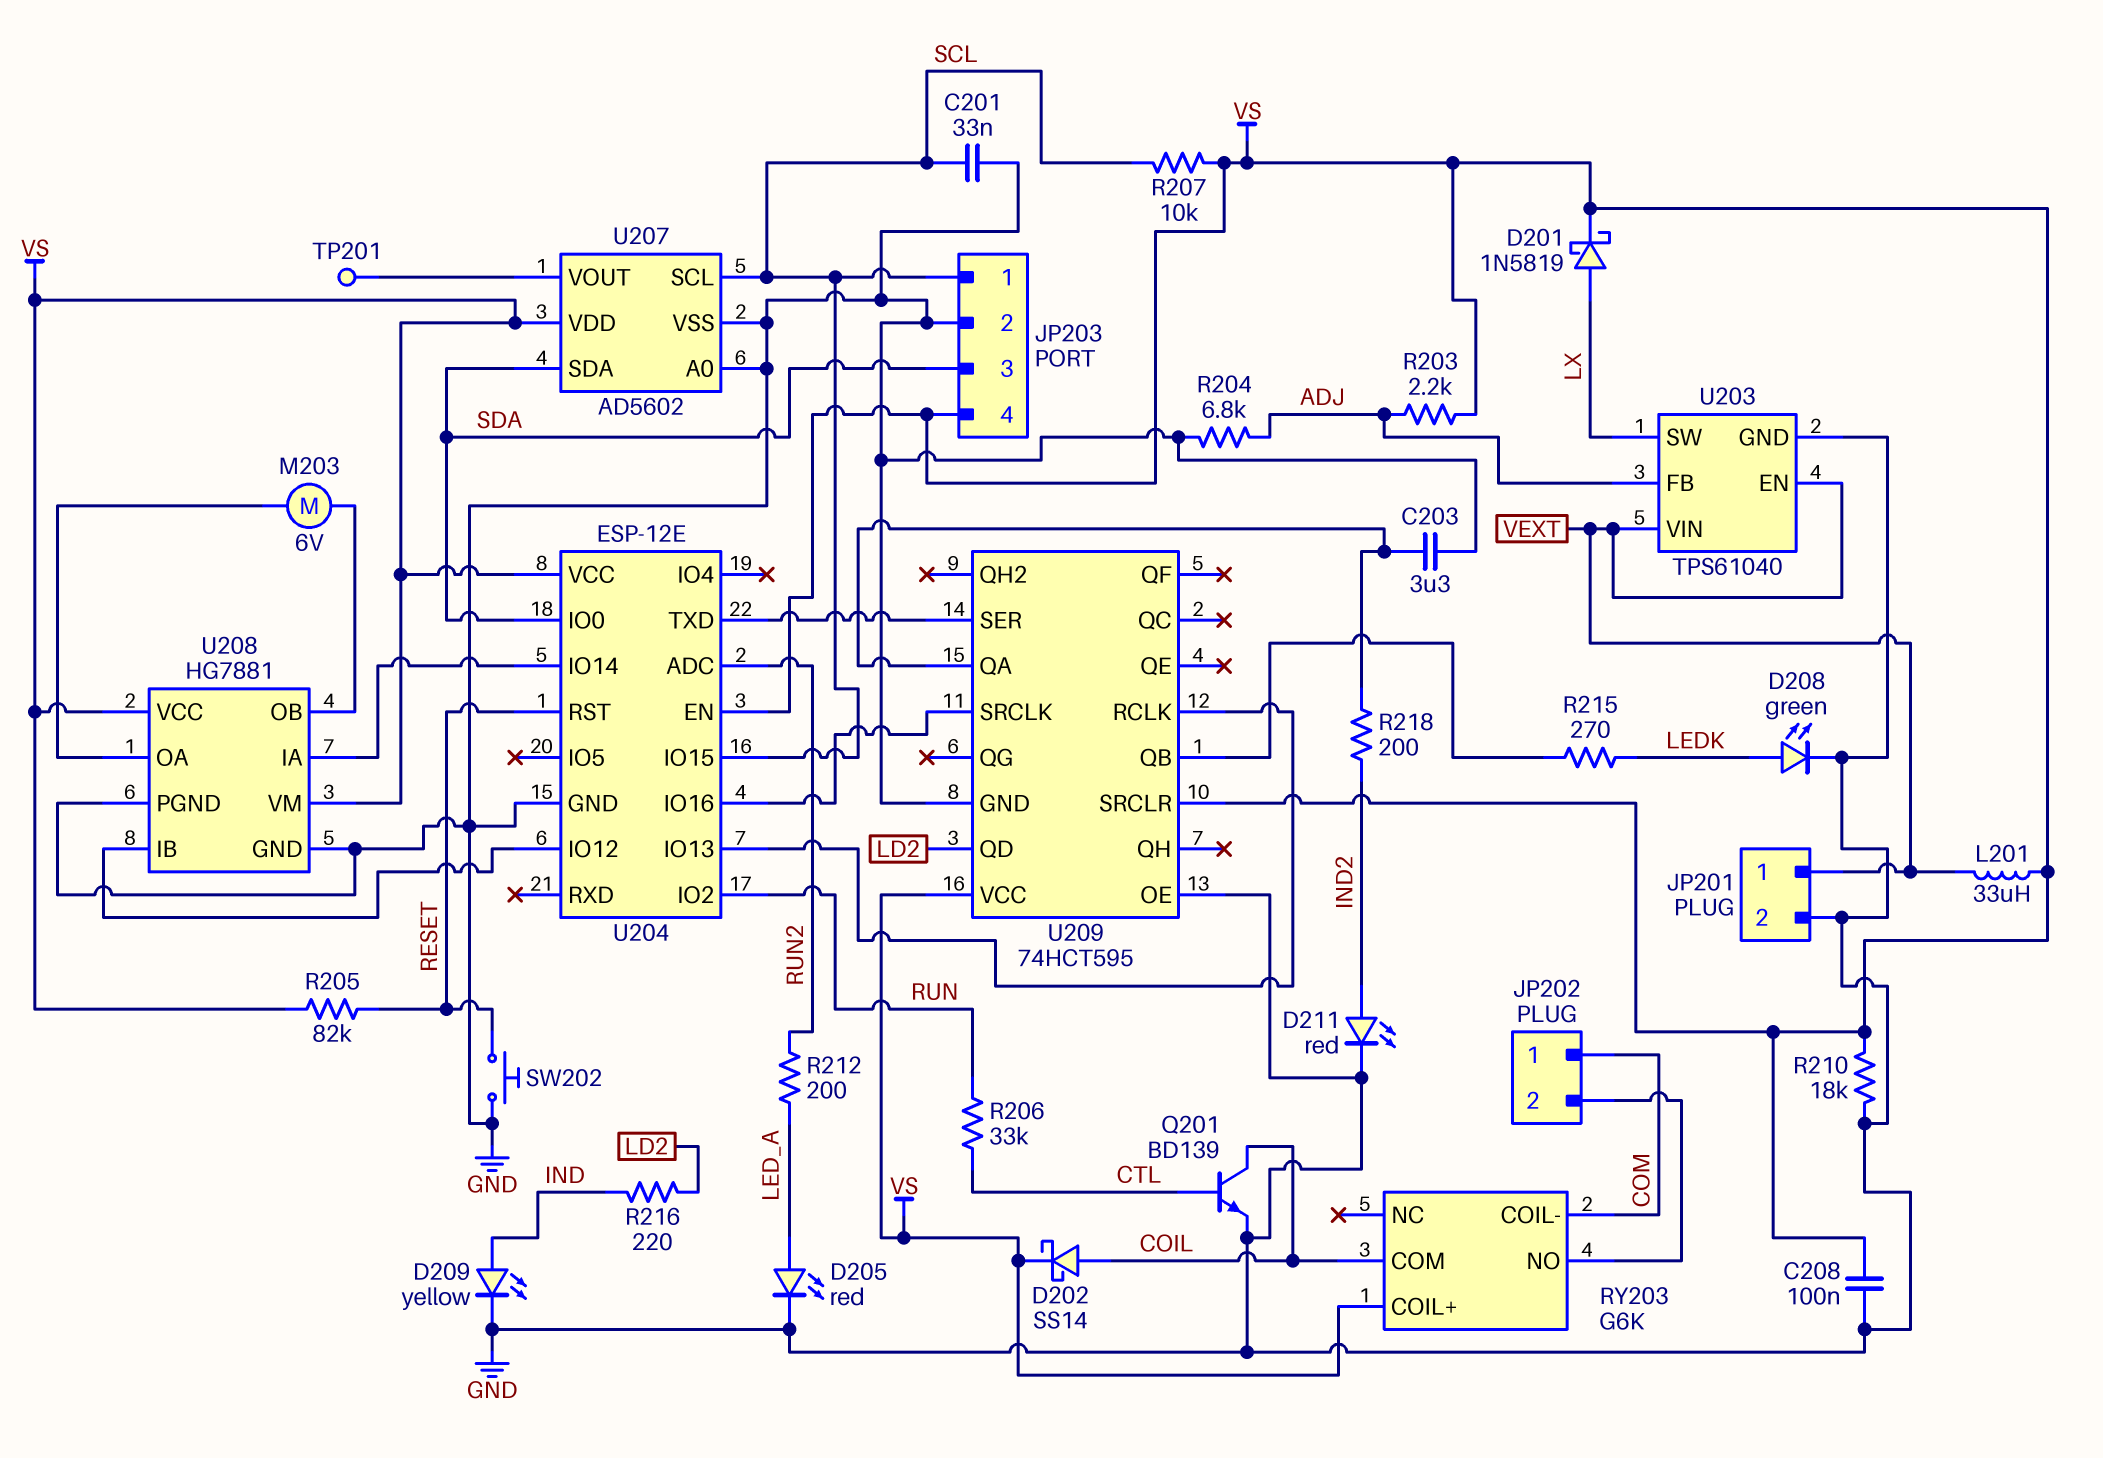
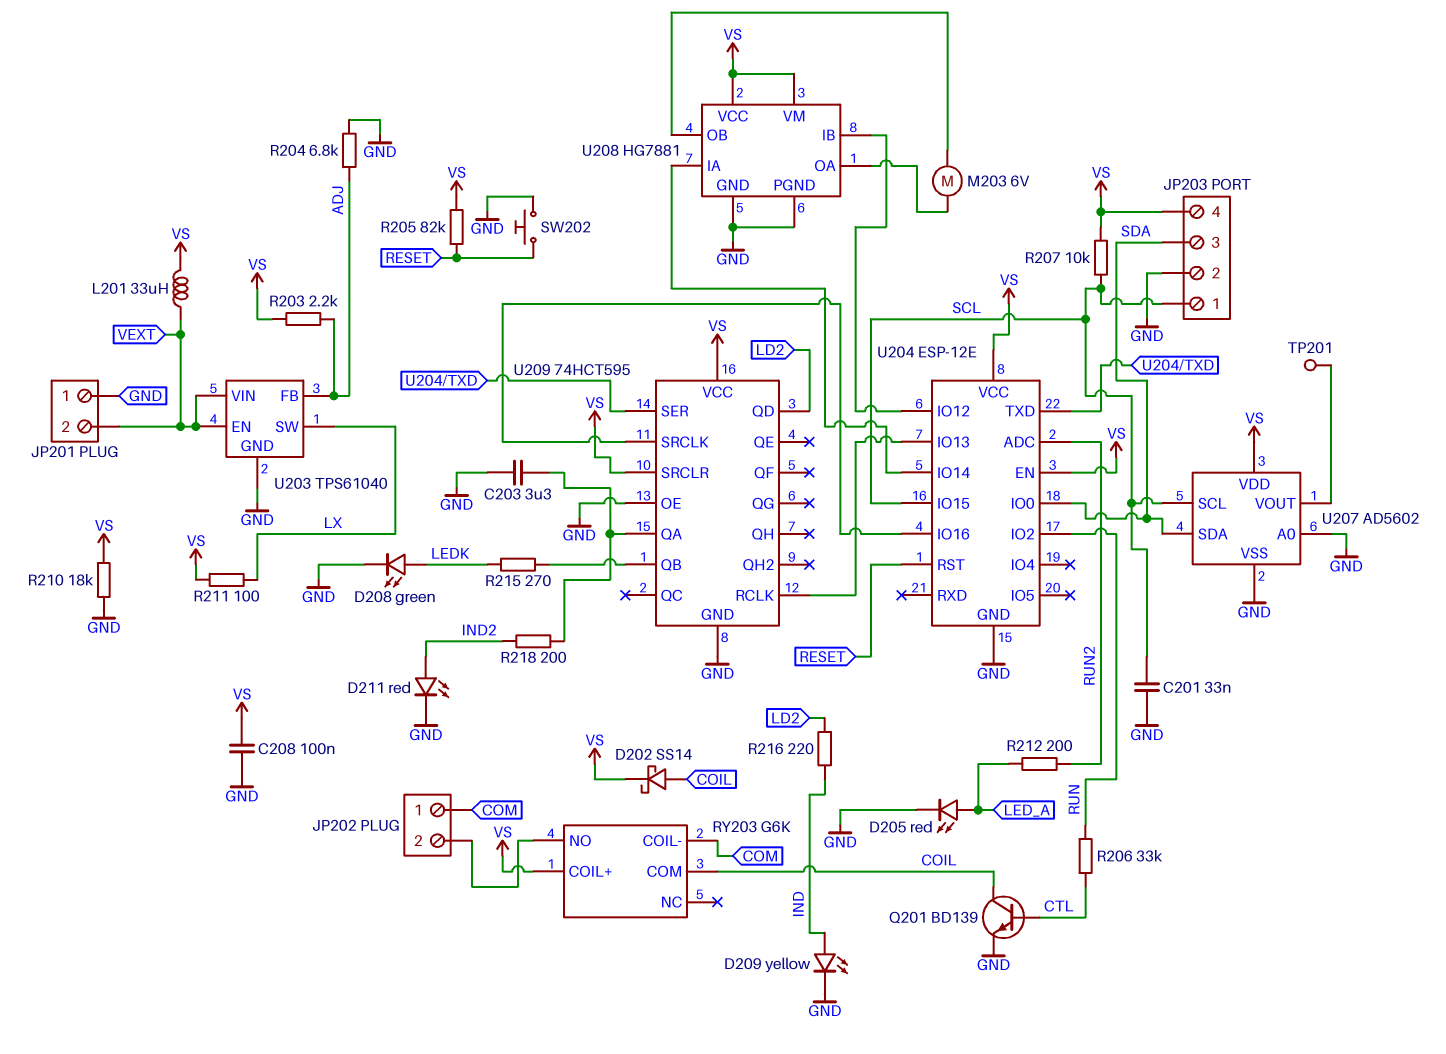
D201: schottky 1N5819 (A LX, K VS) -> none
JP201 pin 1: VEXT -> GND
JP201 pin 2: GND -> VEXT
R211: none -> 100 (LX, VS)

